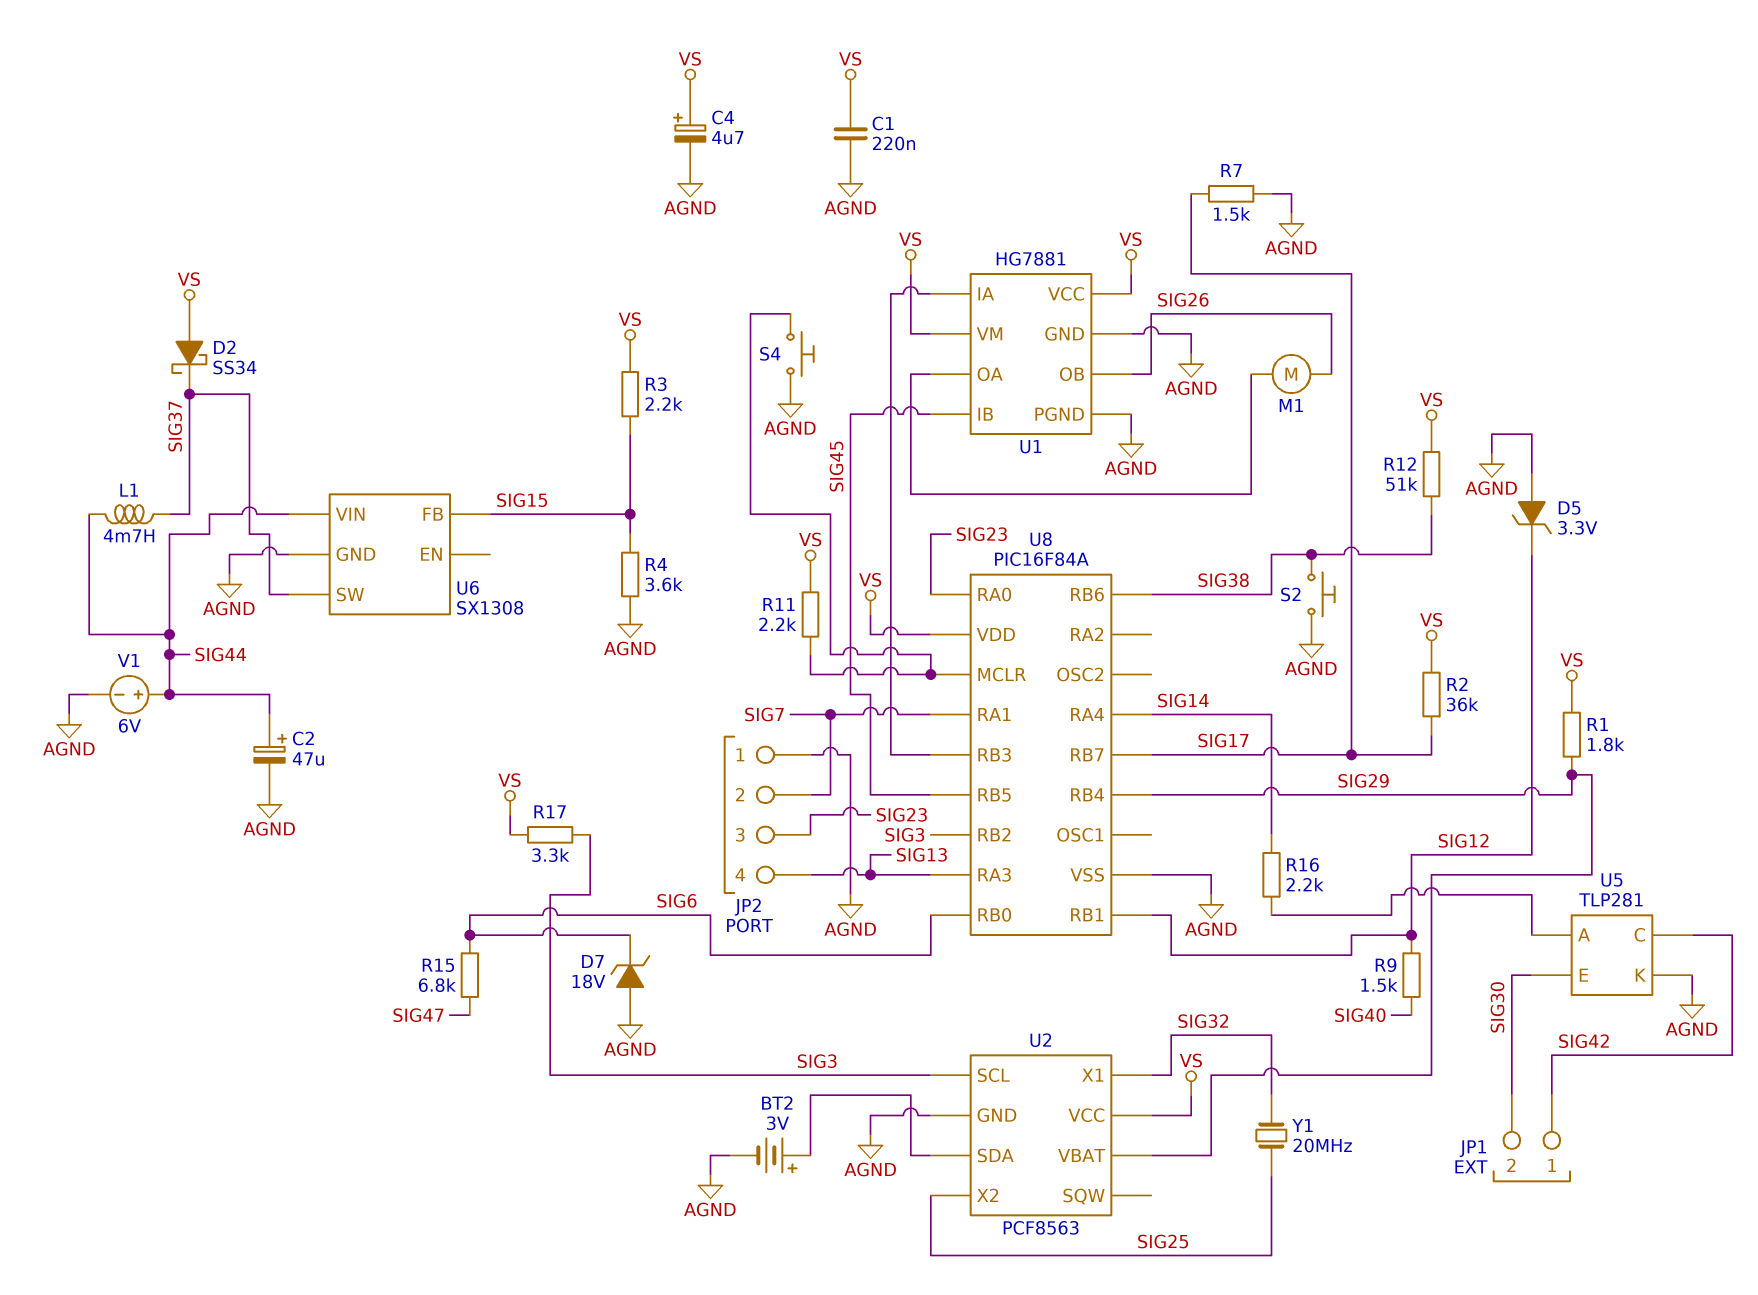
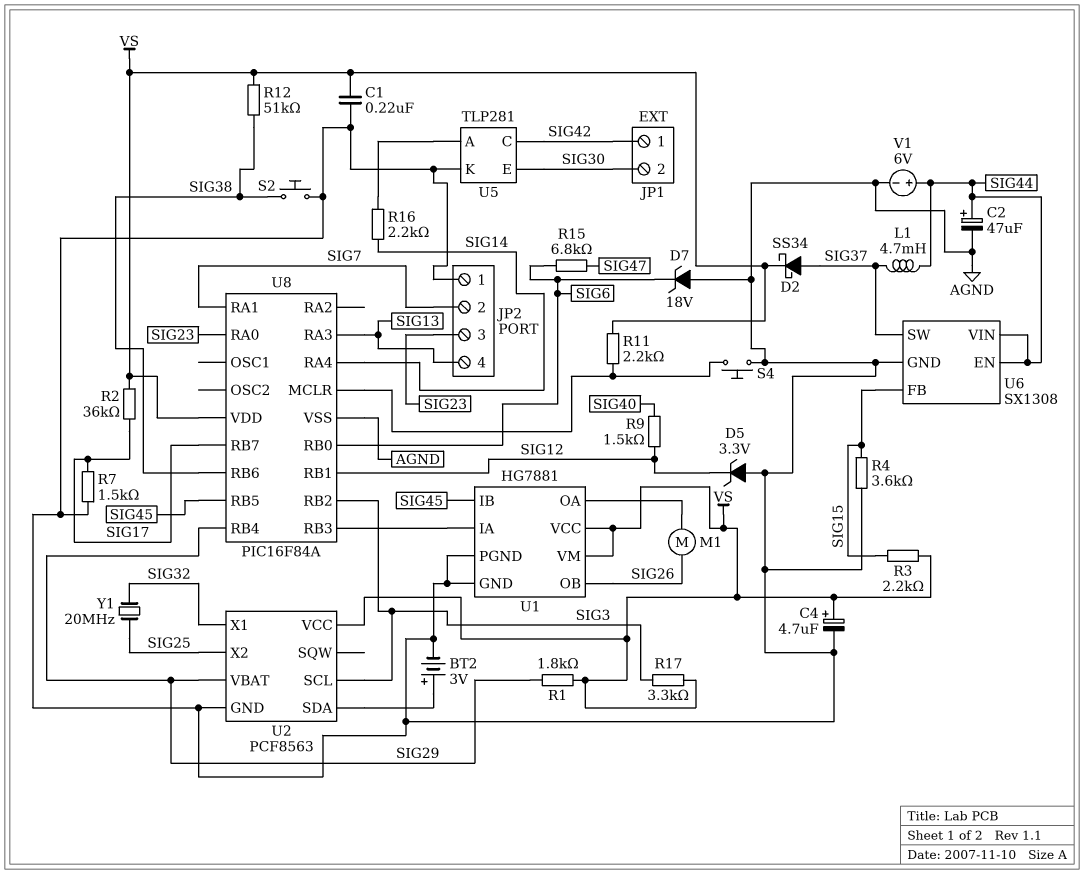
D2: schottky SS34 (A VS, K SIG37) -> schottky SS34 (A SIG37, K VS)
U6 pin EN: none -> SIG44

